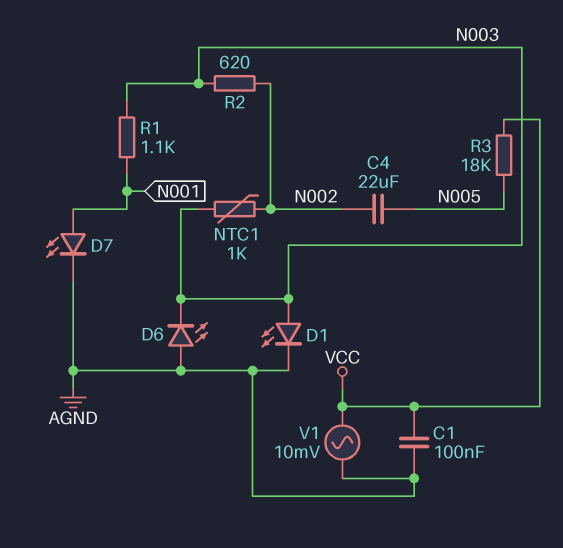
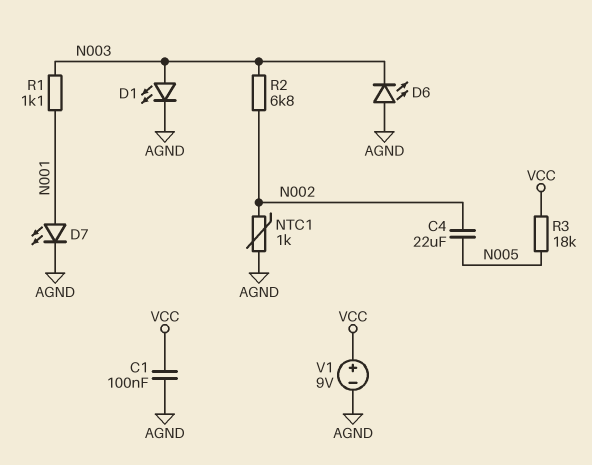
NTC1: 1k (N002, N003) -> 1k (AGND, N002)
R2: 620 (N002, N003) -> 6.8k (N002, N003)
V1: AC 10mV (AGND, VCC) -> 9V (plus VCC, minus AGND)

